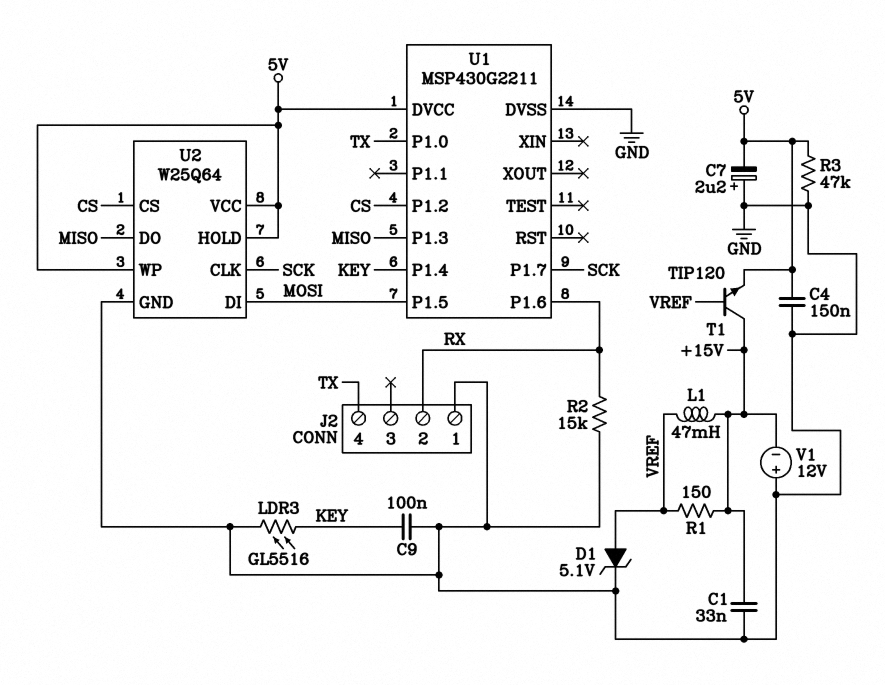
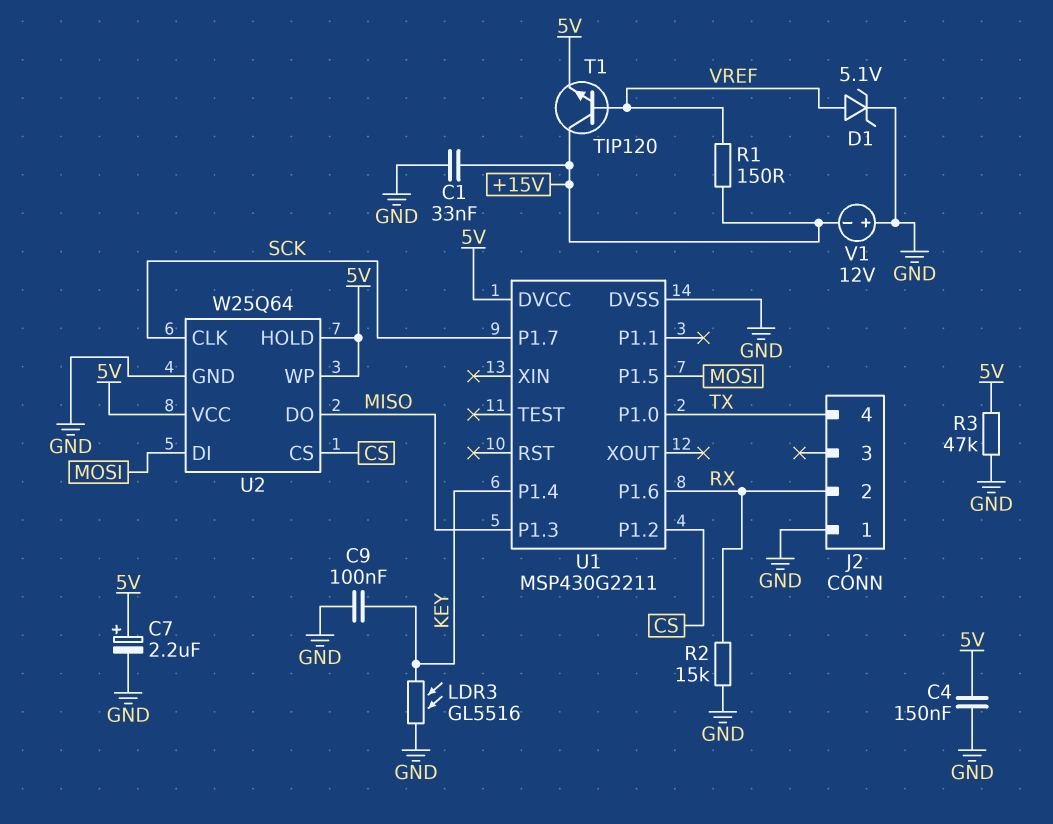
C7: 2.2uF (plus GND, minus 5V) -> 2.2uF (plus 5V, minus GND)
L1: 47mH (+15V, VREF) -> none

